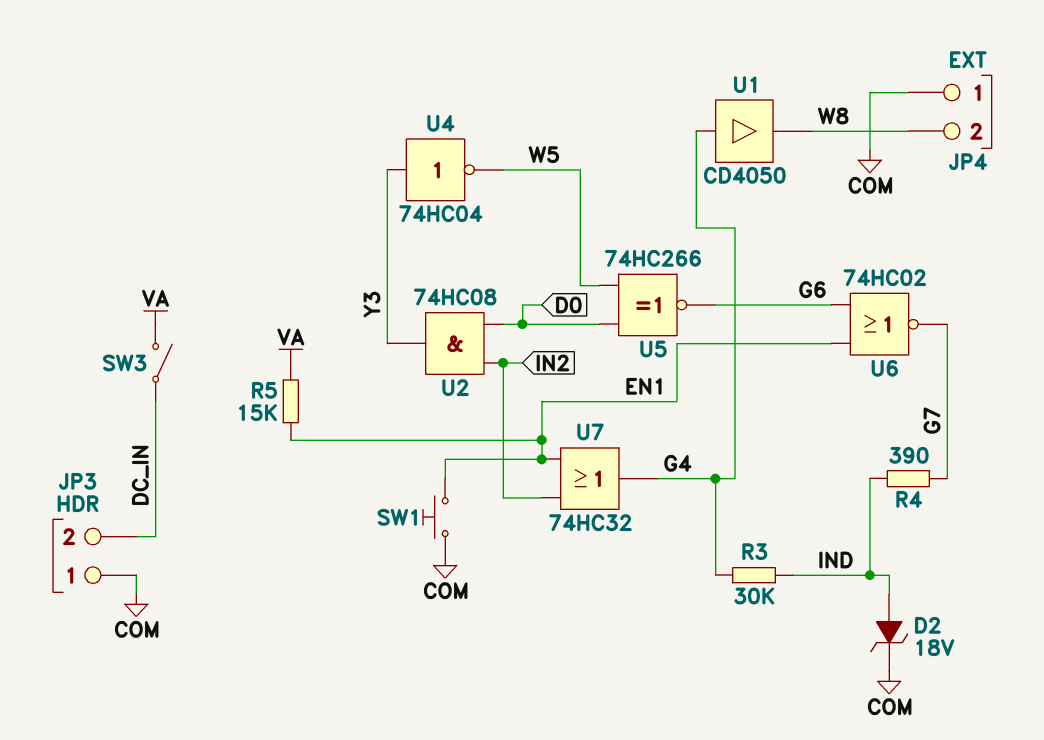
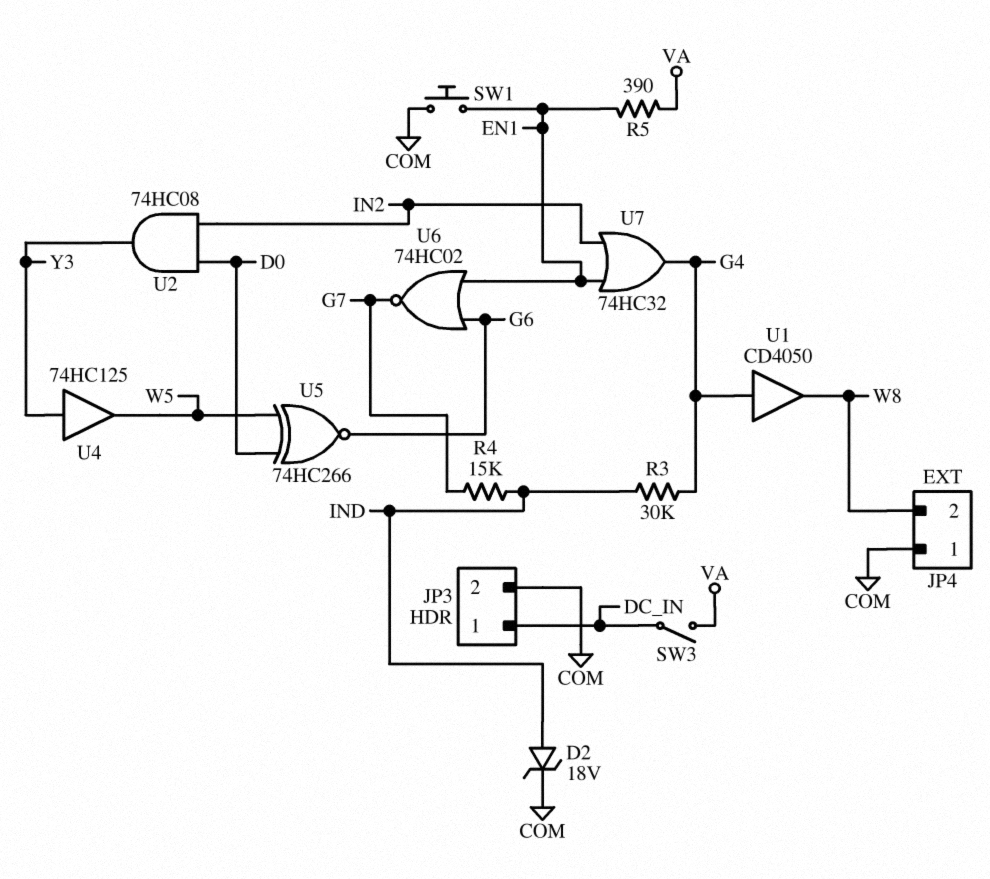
JP3 pin 1: COM -> DC_IN
JP3 pin 2: DC_IN -> COM
R4: 390 (G7, IND) -> 15k (G7, IND)
R5: 15k (EN1, VA) -> 390 (EN1, VA)
U4: NOT 74HC04 (in Y3, out W5) -> buffer 74HC125 (in Y3, out W5)

